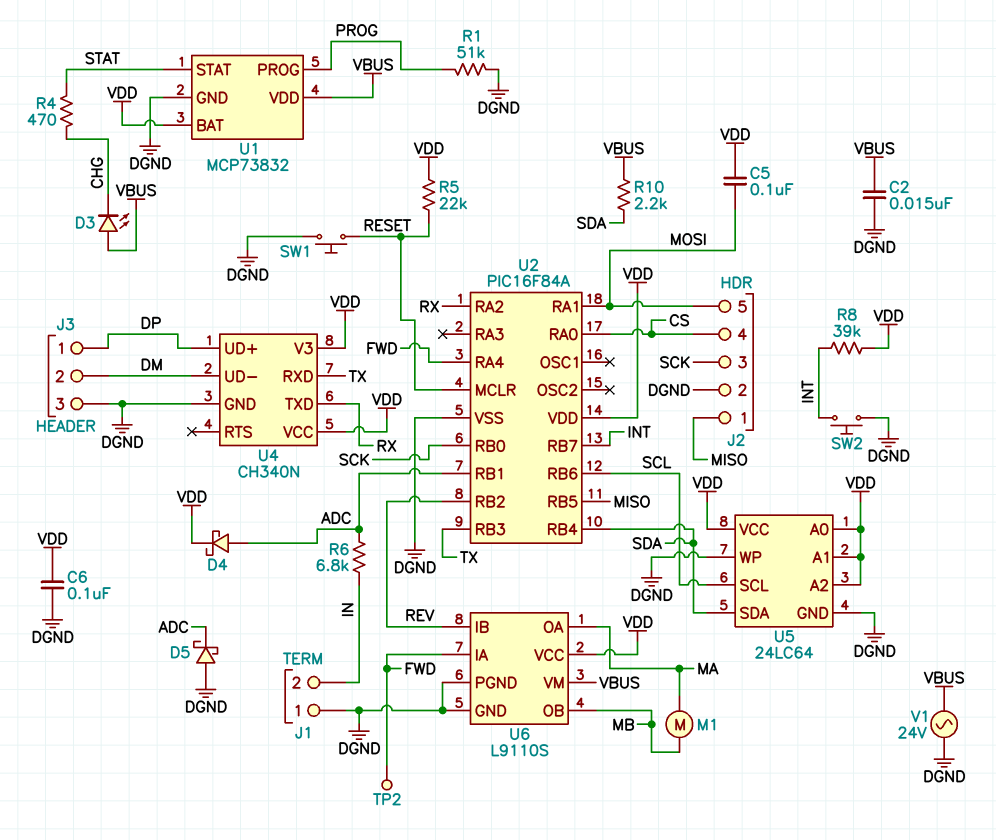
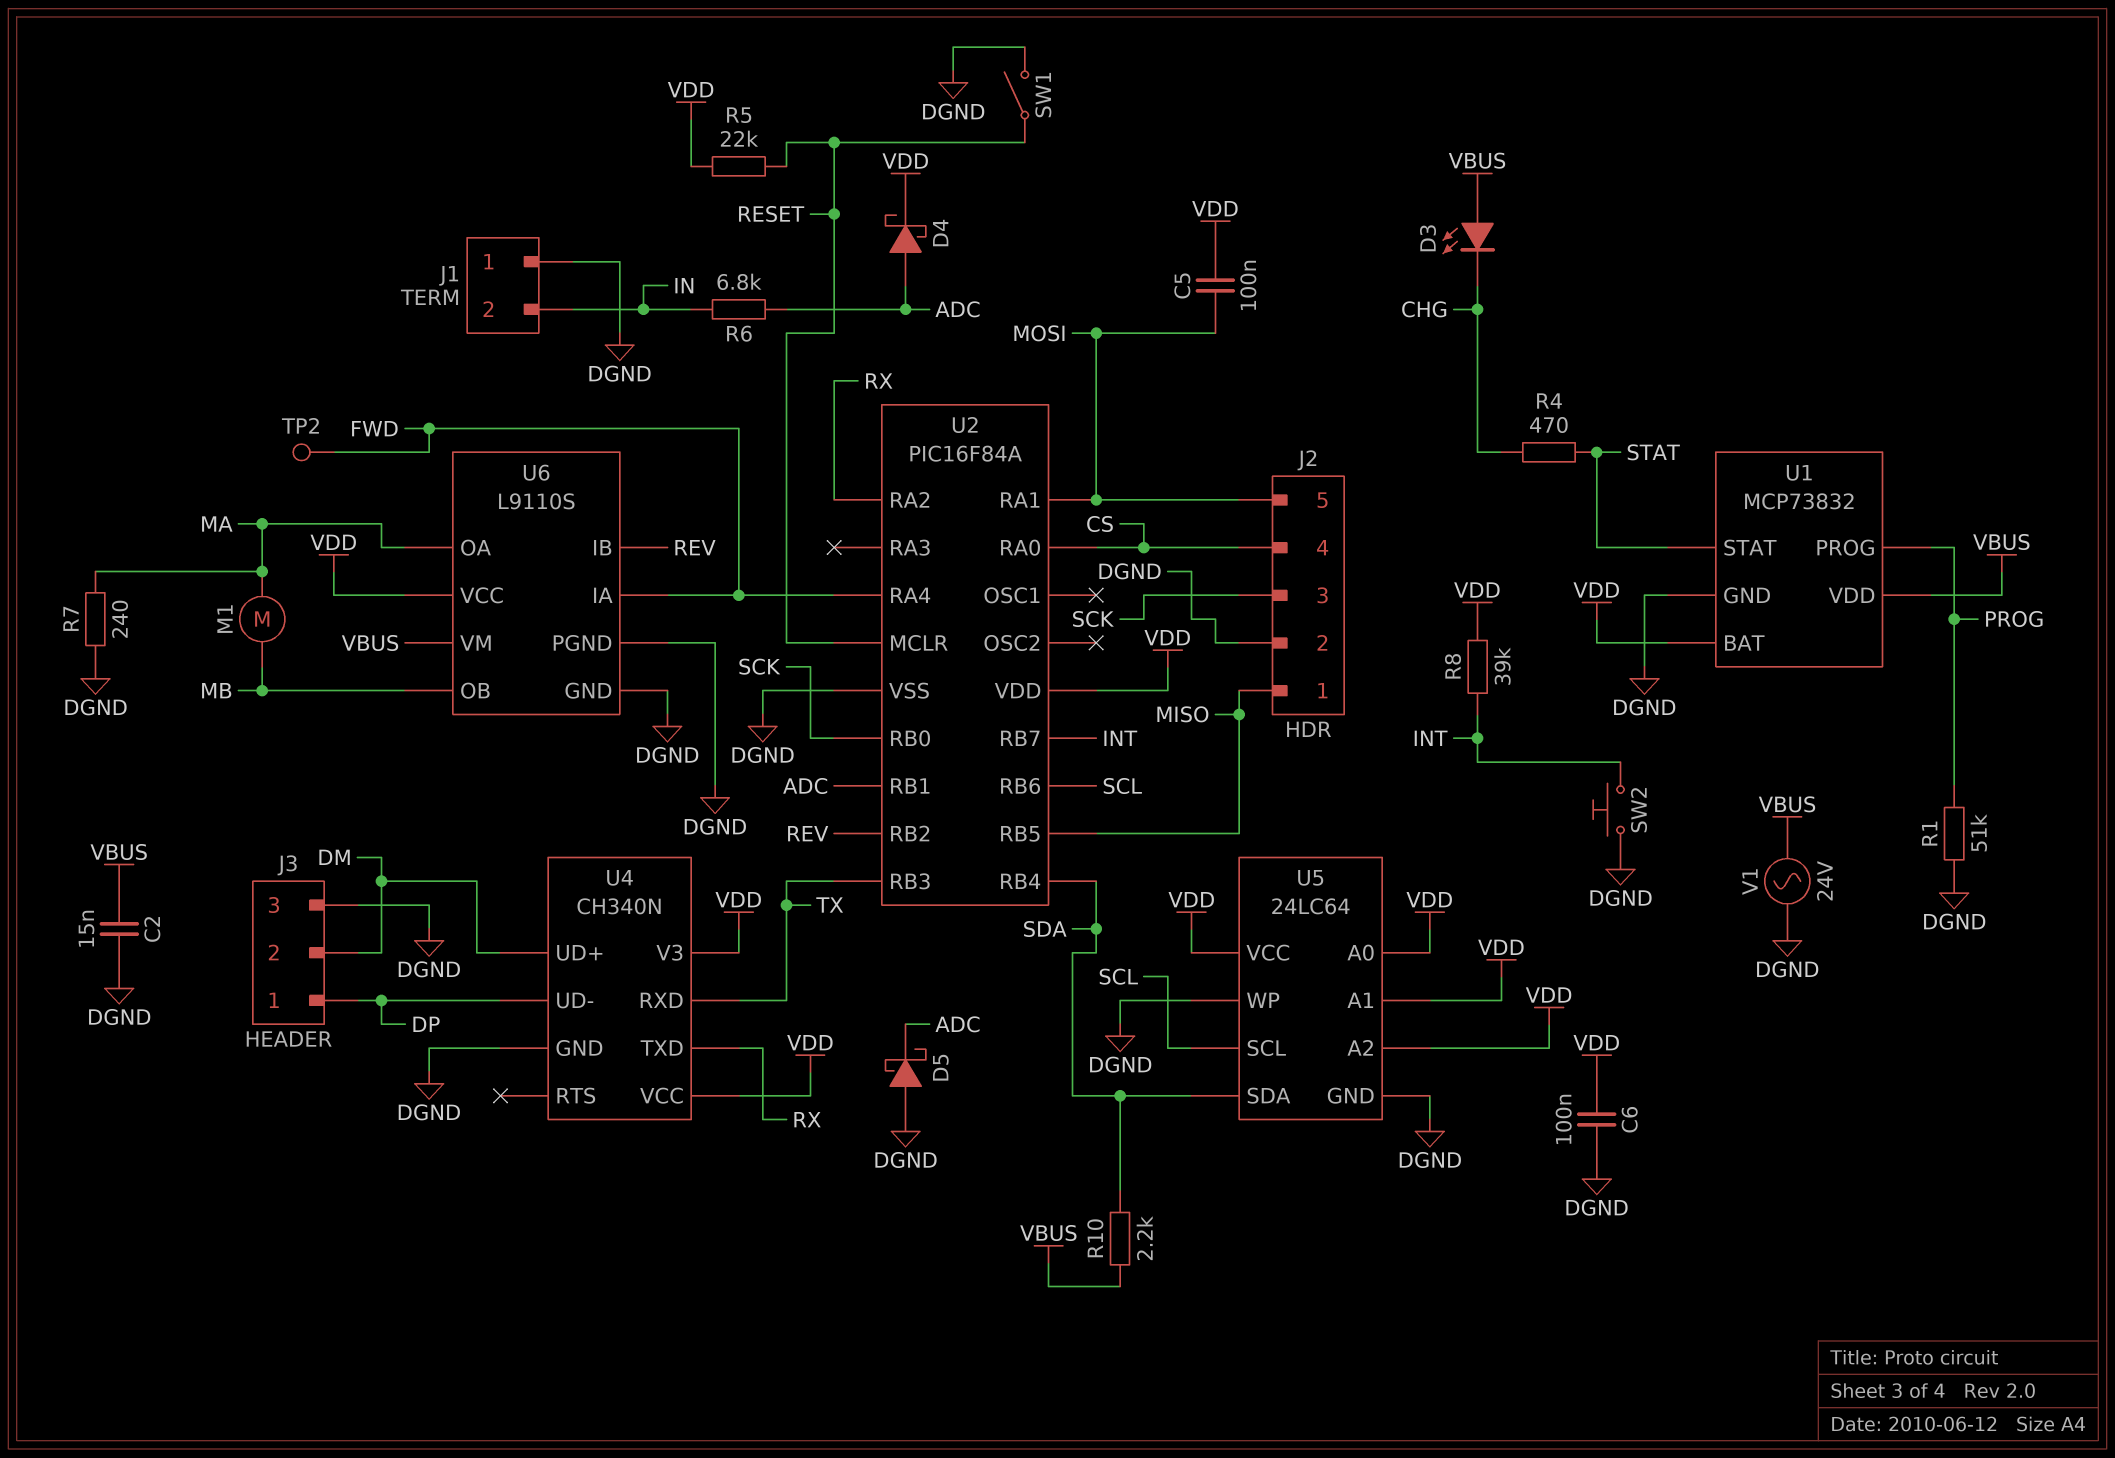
R7: none -> 240 (DGND, MA)
SW1: button (DGND, RESET) -> switch (DGND, RESET)
U4 pin UD+: DP -> DM
U4 pin UD-: DM -> DP

